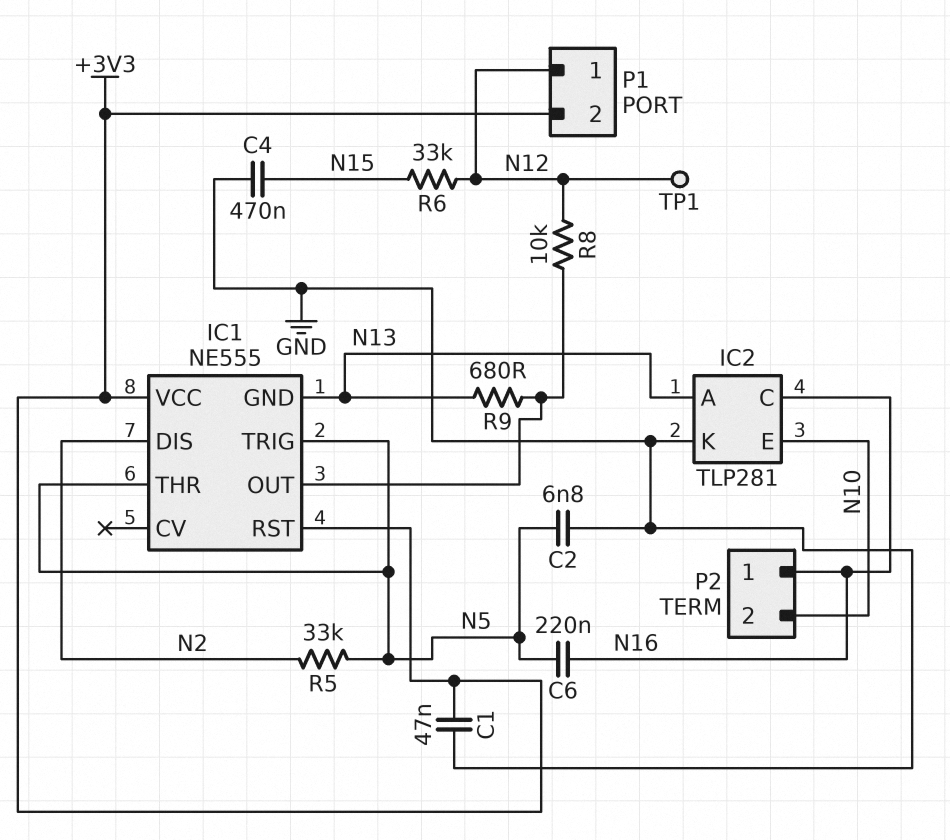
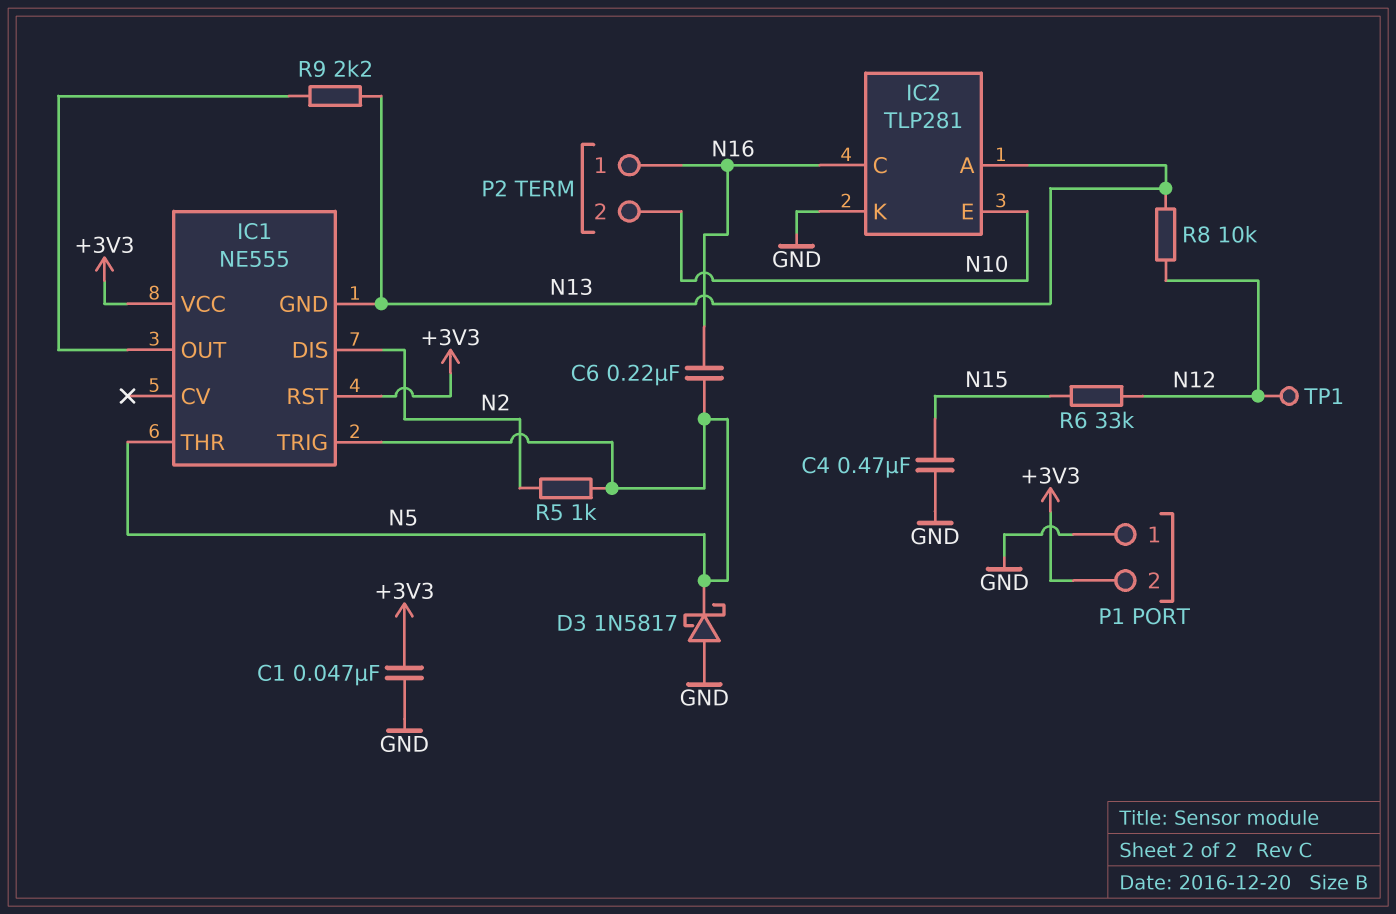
C2: 6.8nF (GND, N5) -> none
D3: none -> schottky 1N5817 (A GND, K N5)
P1 pin 1: N12 -> GND
R5: 33k (N2, N5) -> 1k (N2, N5)
R8: 10k (IC1/OUT, N12) -> 10k (N12, N13)
R9: 680 (IC1/OUT, N13) -> 2.2k (IC1/OUT, N13)

